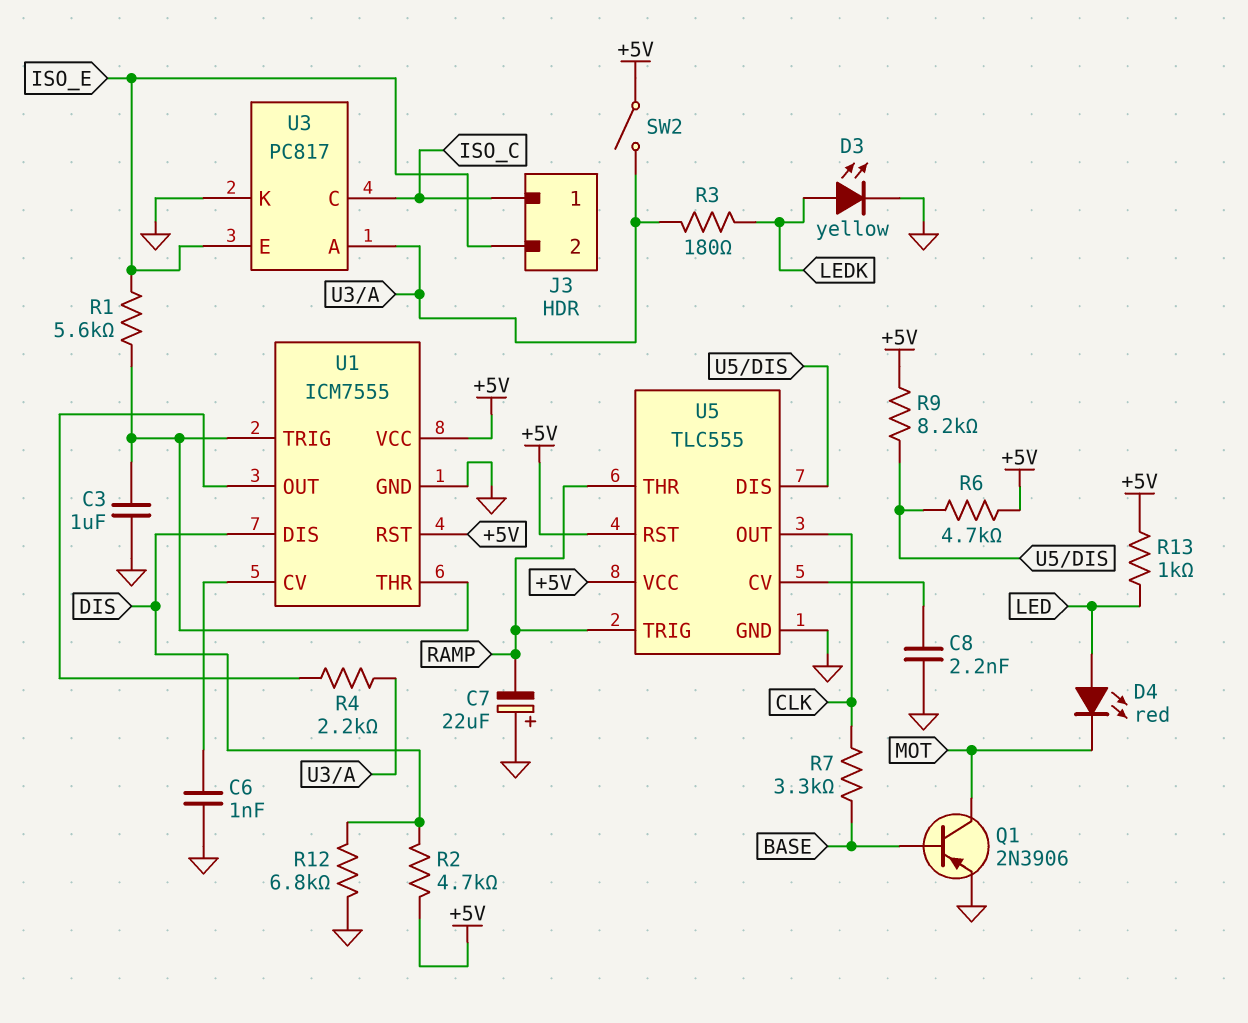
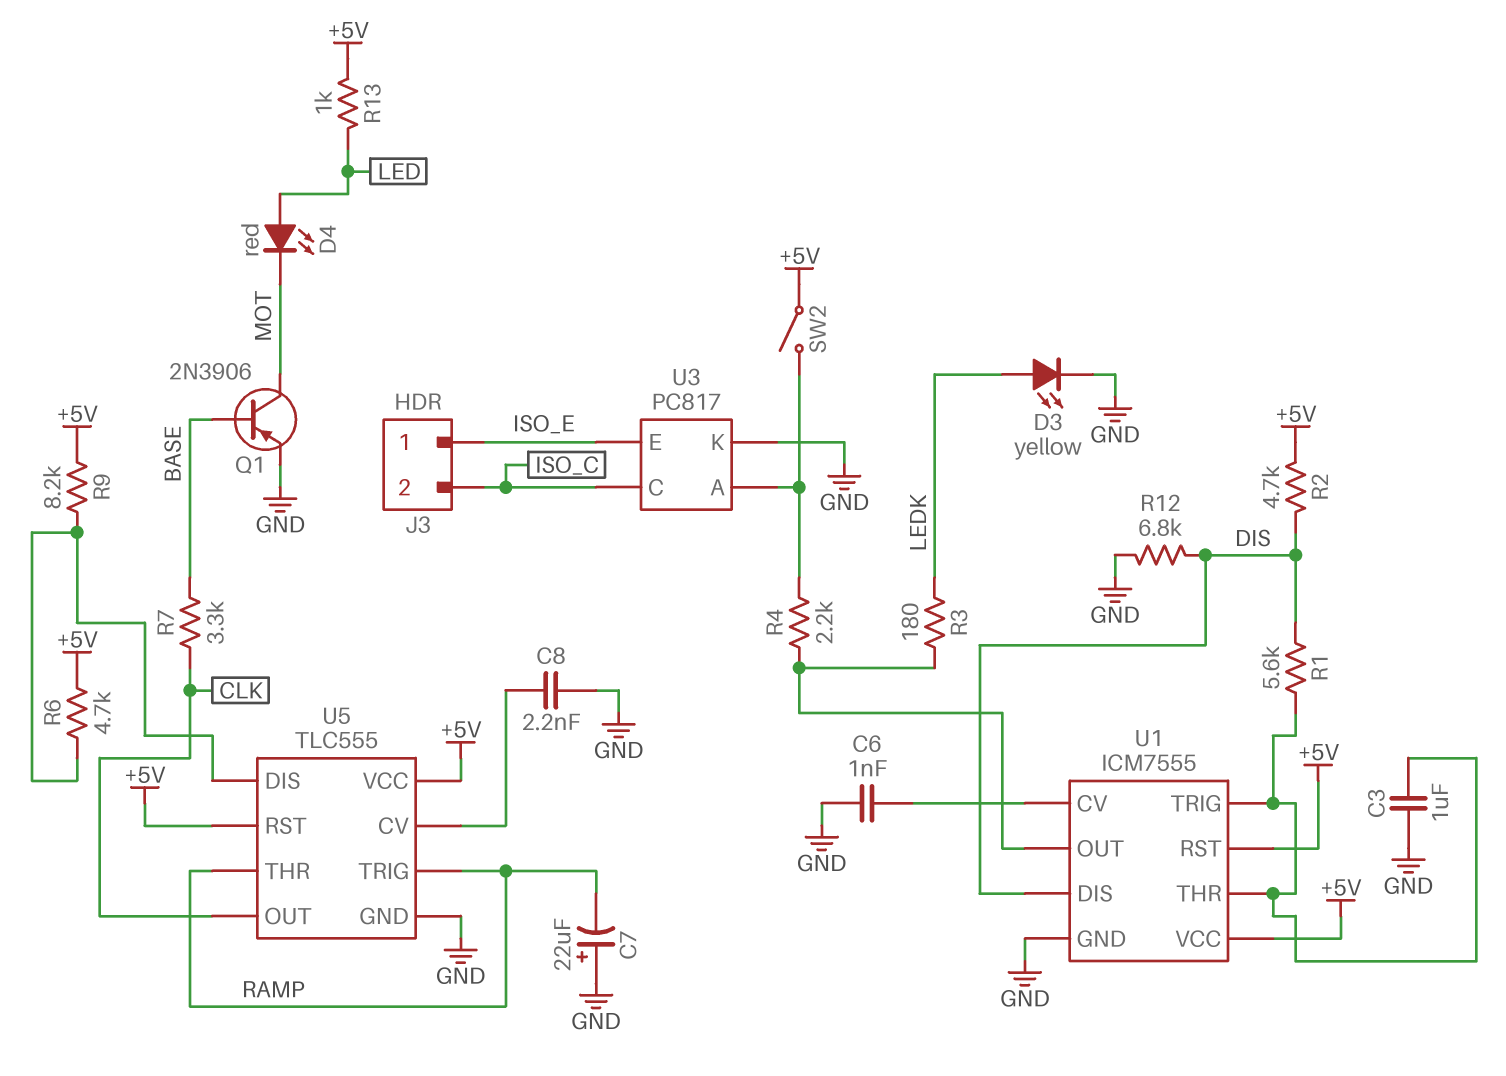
J3 pin 1: ISO_C -> ISO_E
J3 pin 2: ISO_E -> ISO_C
R1: 5.6k (ISO_E, U1/THR) -> 5.6k (DIS, U1/THR)
R3: 180 (LEDK, U3/A) -> 180 (LEDK, U1/OUT)

